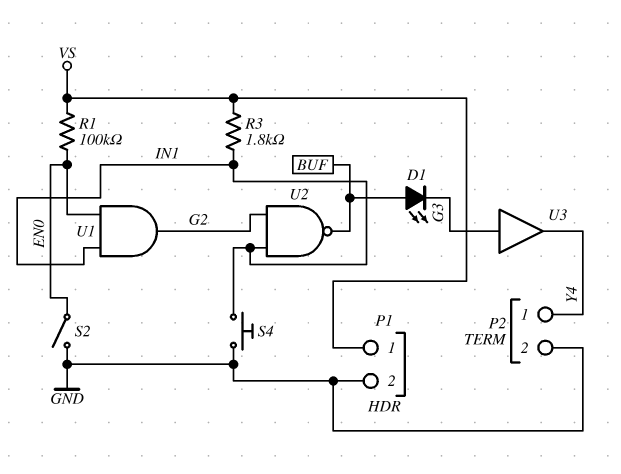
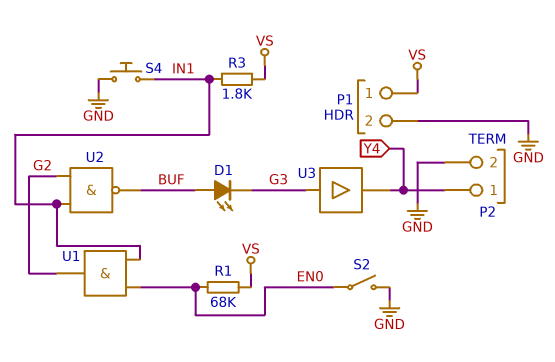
R1: 100k (EN0, VS) -> 68k (EN0, VS)

